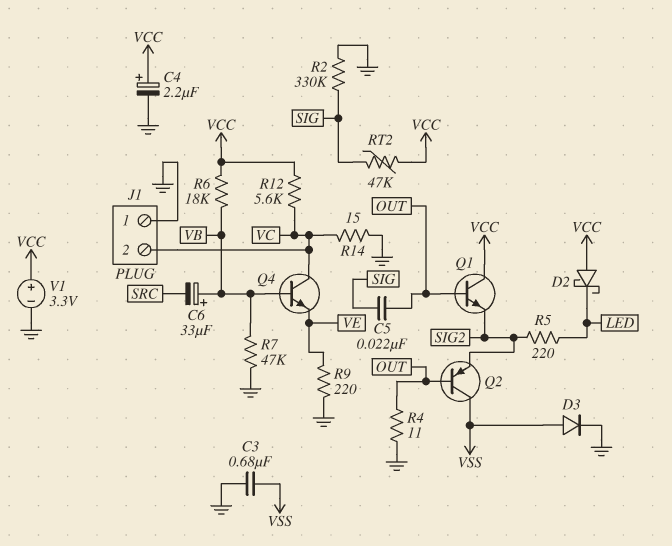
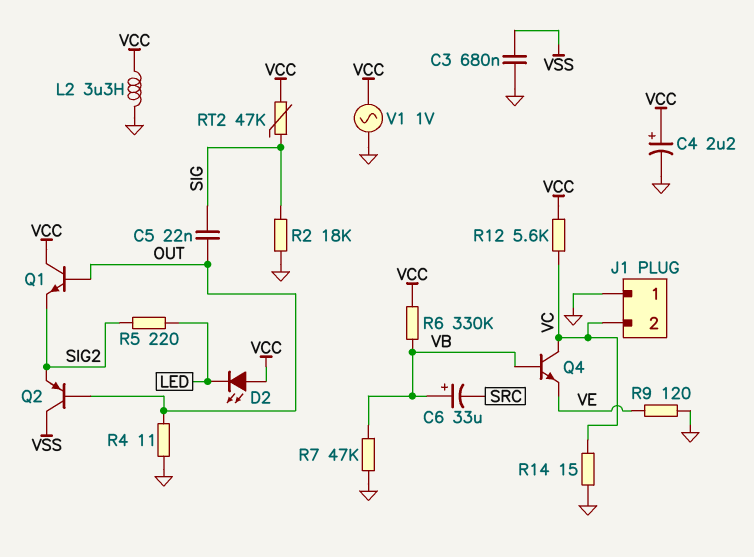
D2: schottky (A VCC, K LED) -> LED (A VCC, K LED)
D3: diode (A VSS, K GND) -> none
L2: none -> 3.3uH (GND, VCC)
R2: 330k (GND, SIG) -> 18k (GND, SIG)
R6: 18k (VB, VCC) -> 330k (VB, VCC)
R9: 220 (GND, VE) -> 120 (GND, VE)
V1: 3.3V (plus VCC, minus GND) -> AC 1V (GND, VCC)

